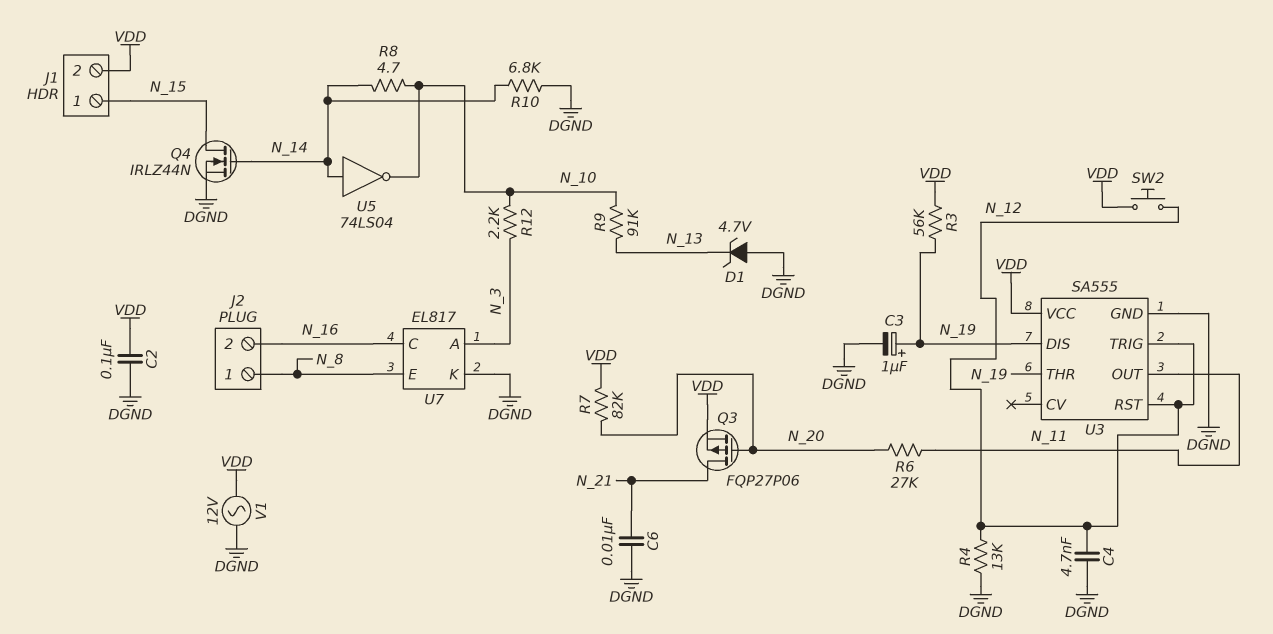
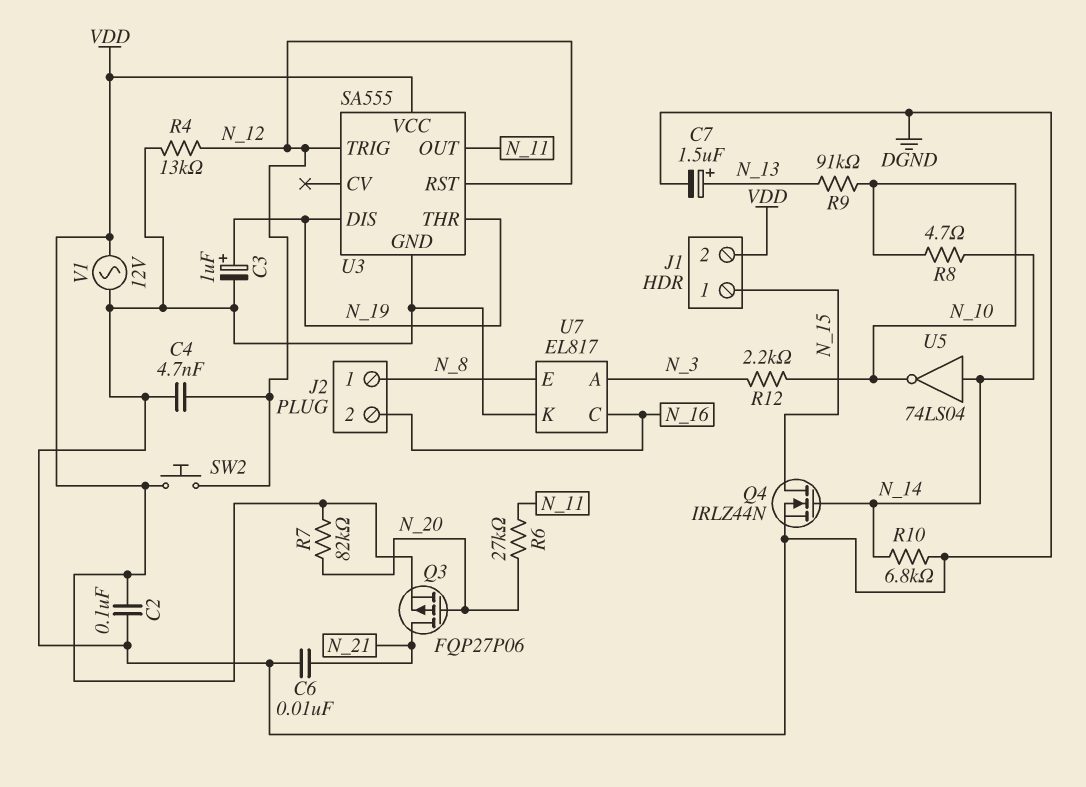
C7: none -> 1.5uF (plus N_13, minus DGND)
D1: zener 4.7V (A DGND, K N_13) -> none
R3: 56k (N_19, VDD) -> none

